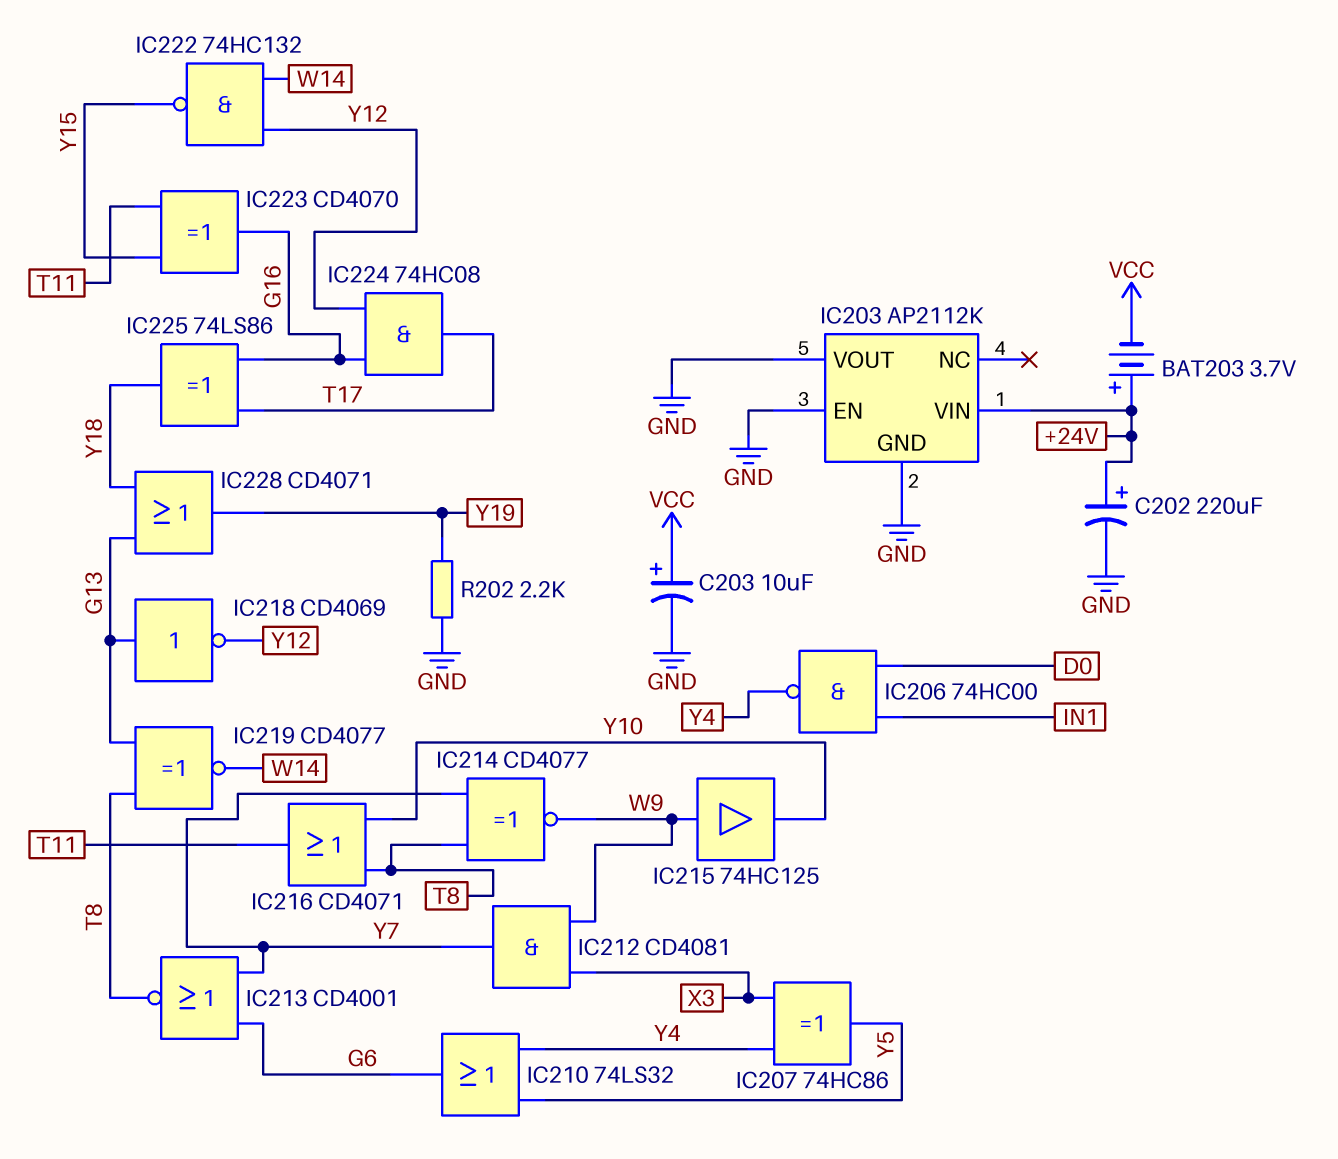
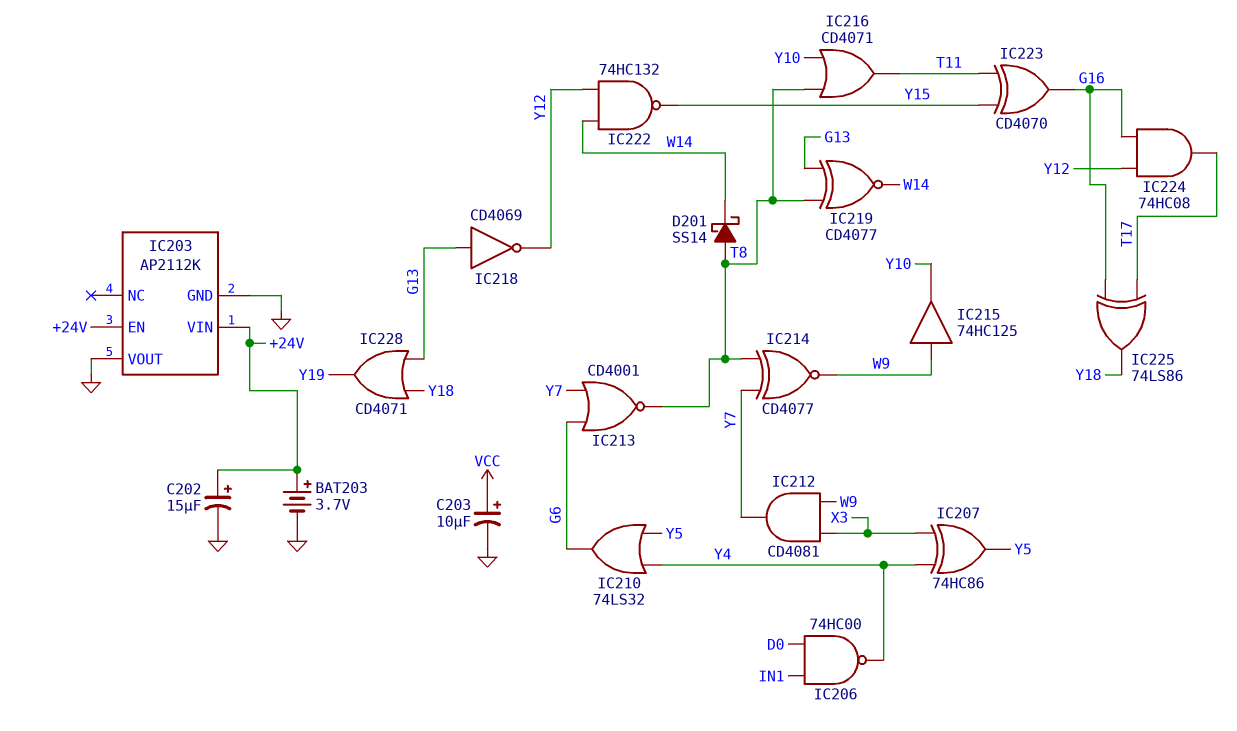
BAT203: 3.7V (plus +24V, minus VCC) -> 3.7V (plus +24V, minus GND)
C202: 220uF (plus +24V, minus GND) -> 15uF (plus +24V, minus GND)
D201: none -> schottky SS14 (A T8, K W14)
IC203 pin EN: GND -> +24V
R202: 2.2k (GND, Y19) -> none

